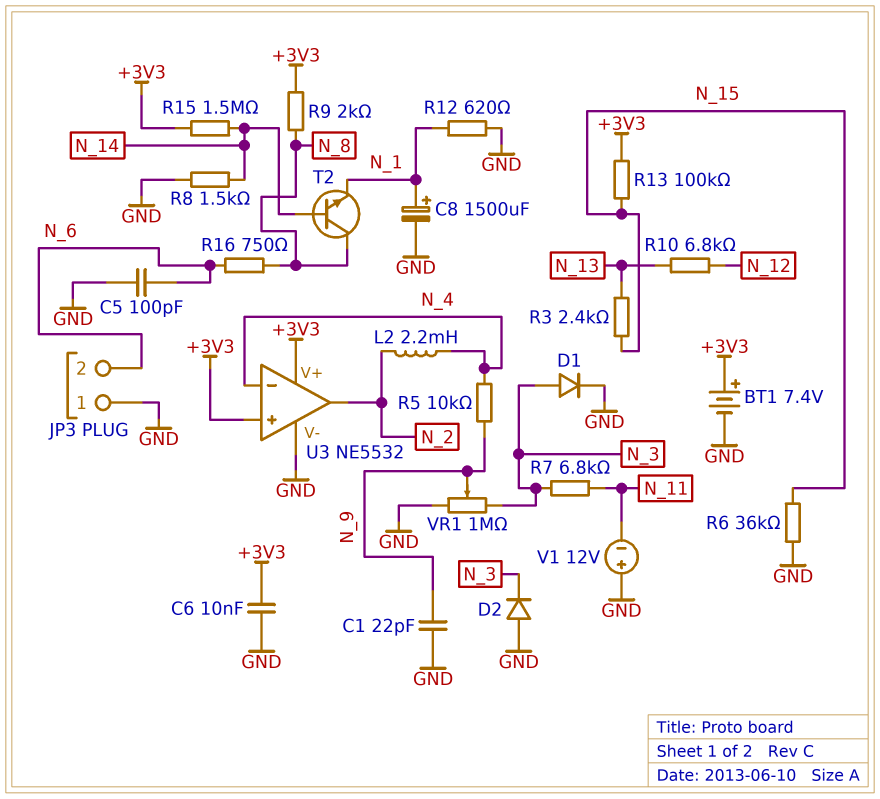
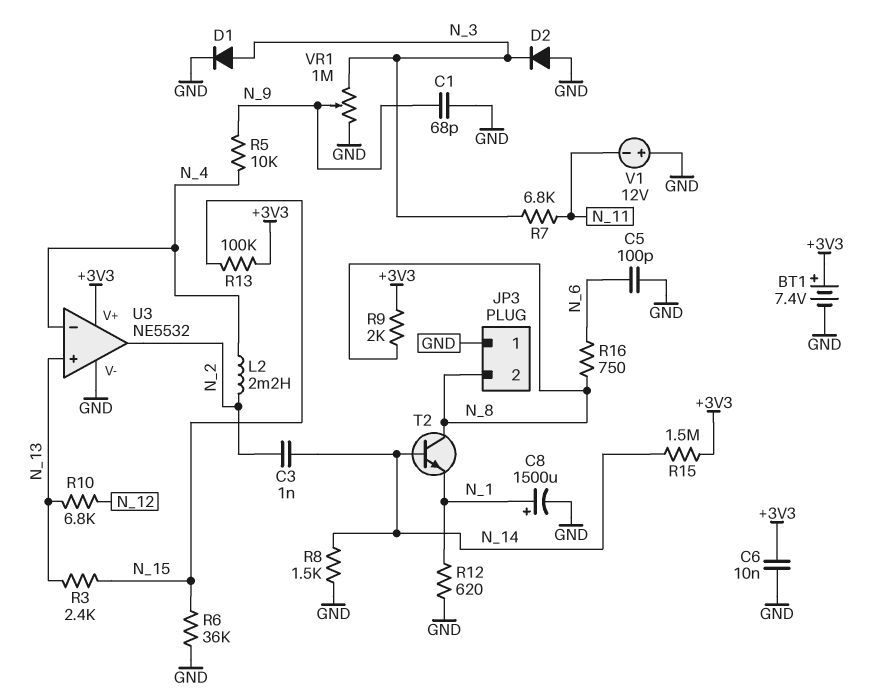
C1: 22pF (GND, N_9) -> 68pF (GND, N_9)
C3: none -> 1nF (N_2, N_14)
JP3 pin 2: N_6 -> N_8
U3 pin in+: +3V3 -> N_13

